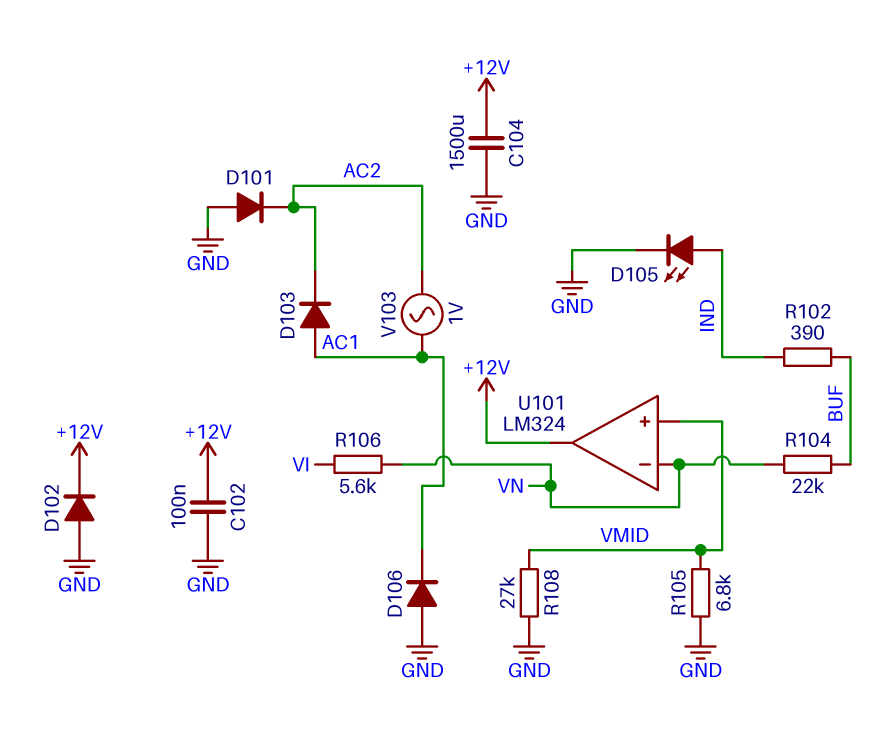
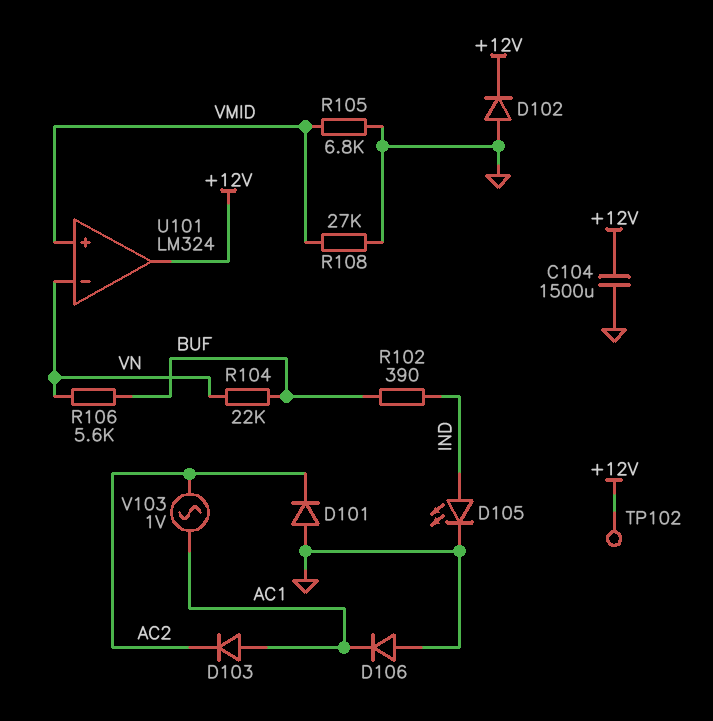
C102: 100nF (+12V, GND) -> none
R106: 5.6k (VI, VN) -> 5.6k (BUF, VN)
TP102: none -> test point (+12V)

